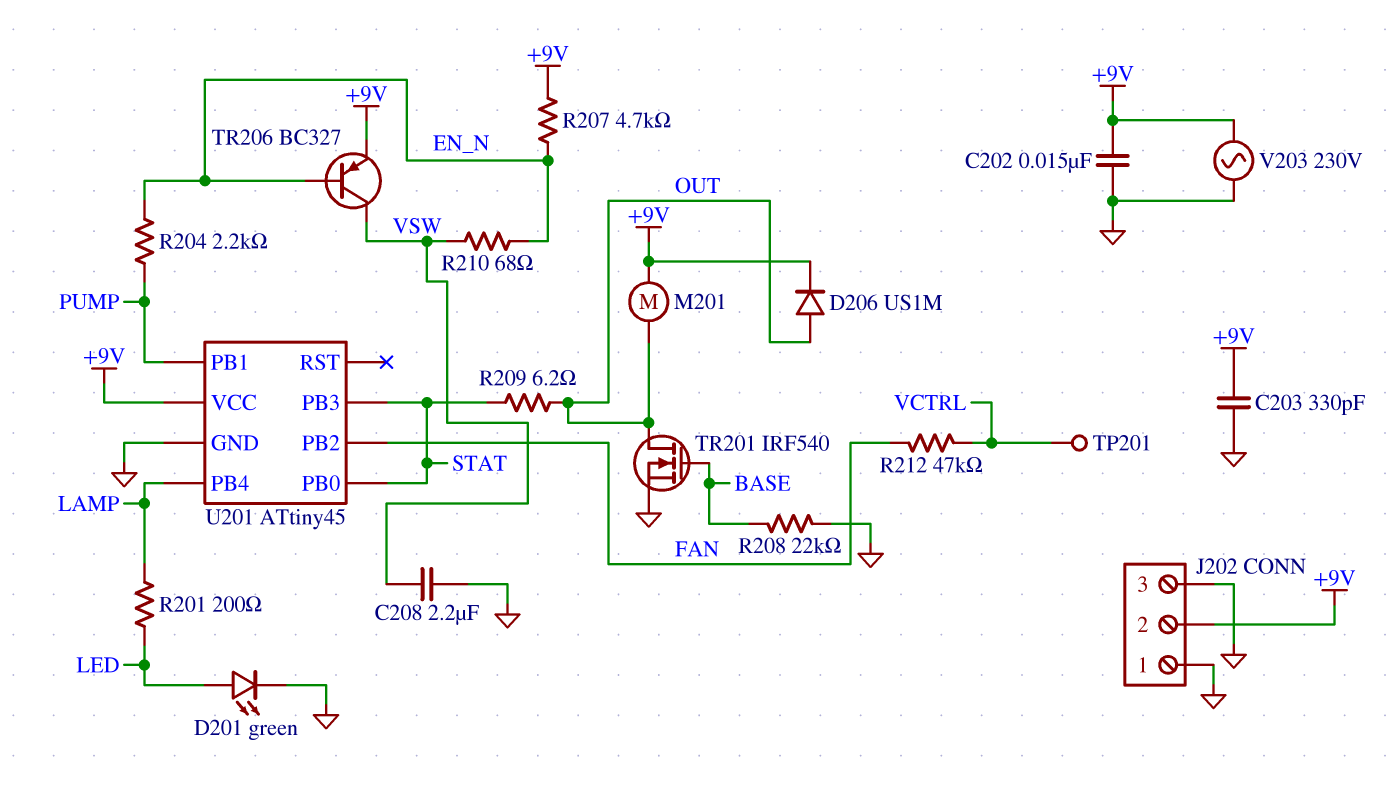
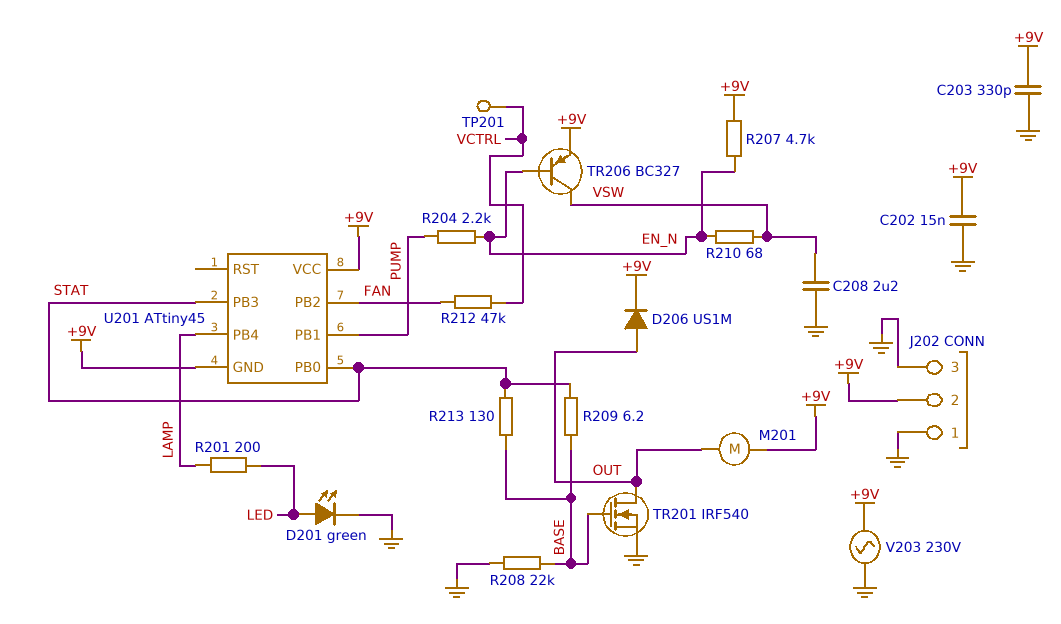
R209: 6.2 (OUT, STAT) -> 6.2 (BASE, STAT)
R213: none -> 130 (BASE, STAT)
U201 pin GND: GND -> +9V

